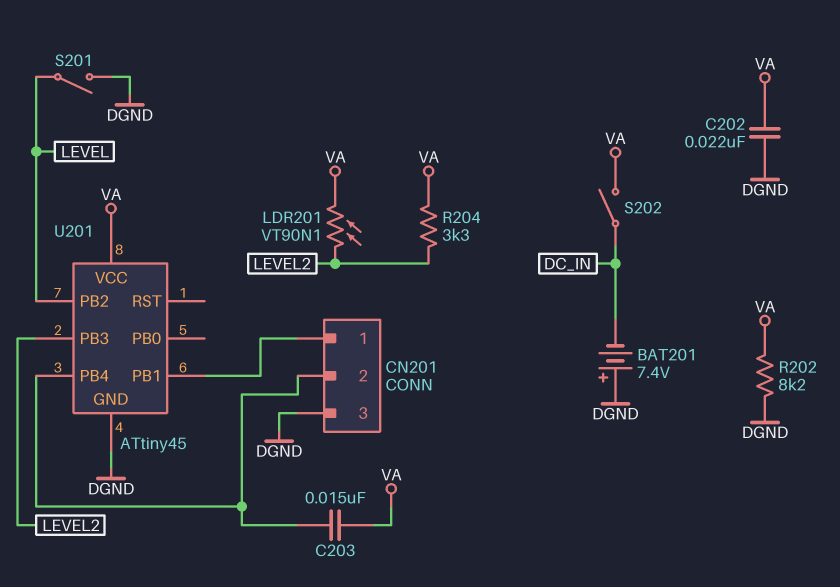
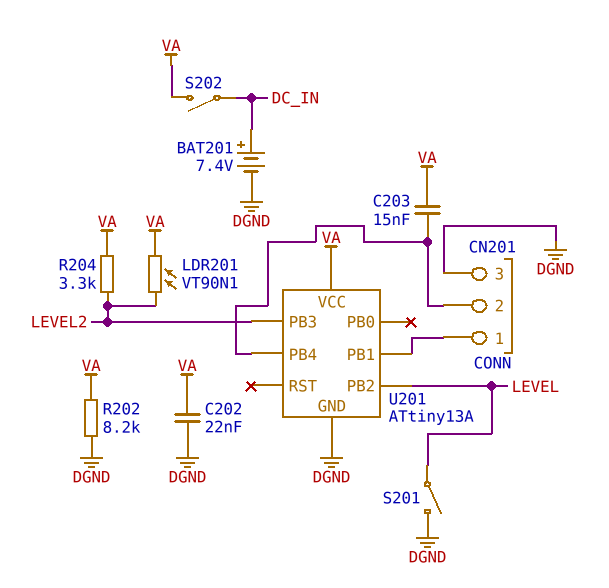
BAT201: 7.4V (plus DGND, minus DC_IN) -> 7.4V (plus DC_IN, minus DGND)
U201: ATtiny45 -> ATtiny13A

